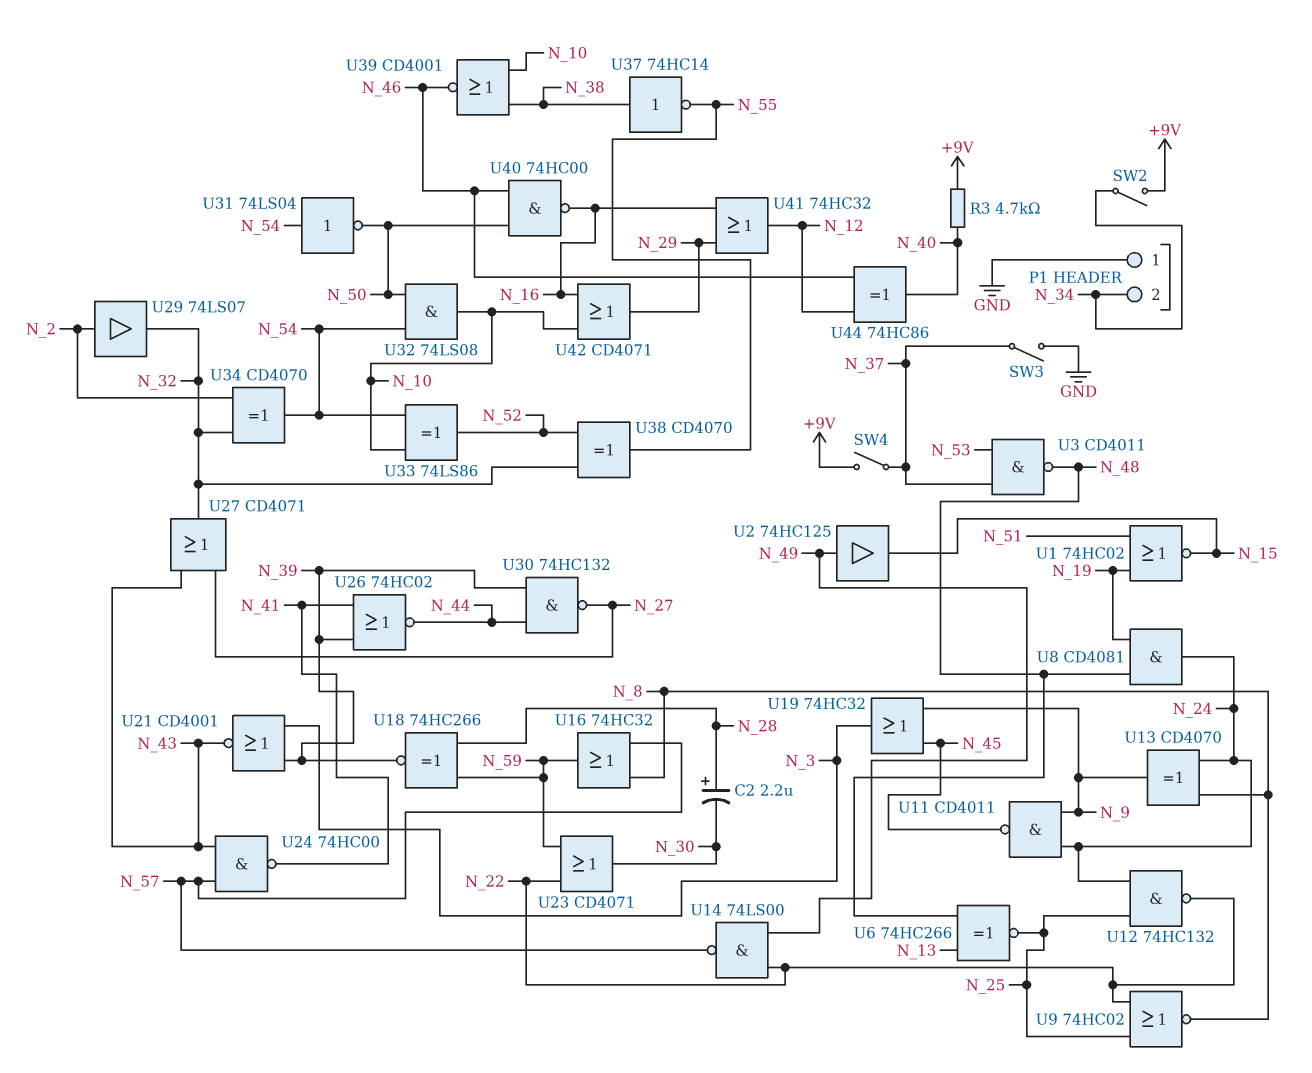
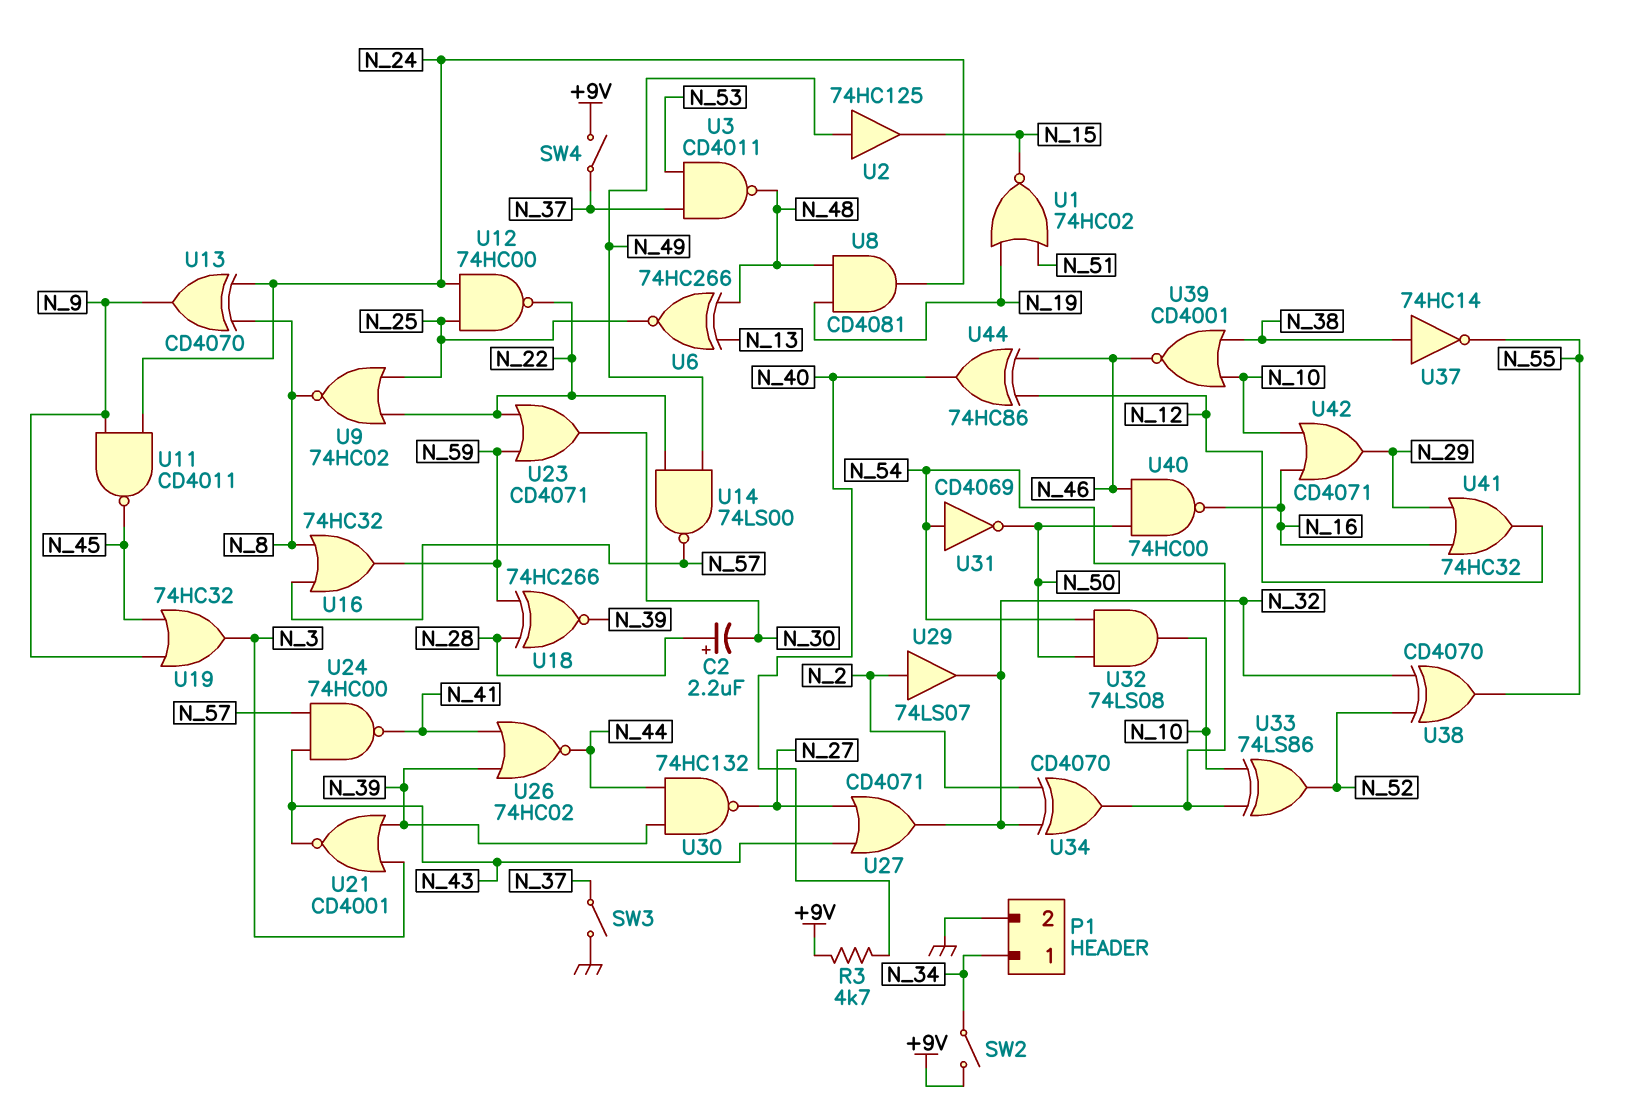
P1 pin 1: GND -> N_34
P1 pin 2: N_34 -> GND
U12: NAND 74HC132 (in N_24, in N_25, out N_22) -> NAND 74HC00 (in N_24, in N_25, out N_22)
U31: NOT 74LS04 (in N_54, out N_50) -> NOT CD4069 (in N_54, out N_50)

